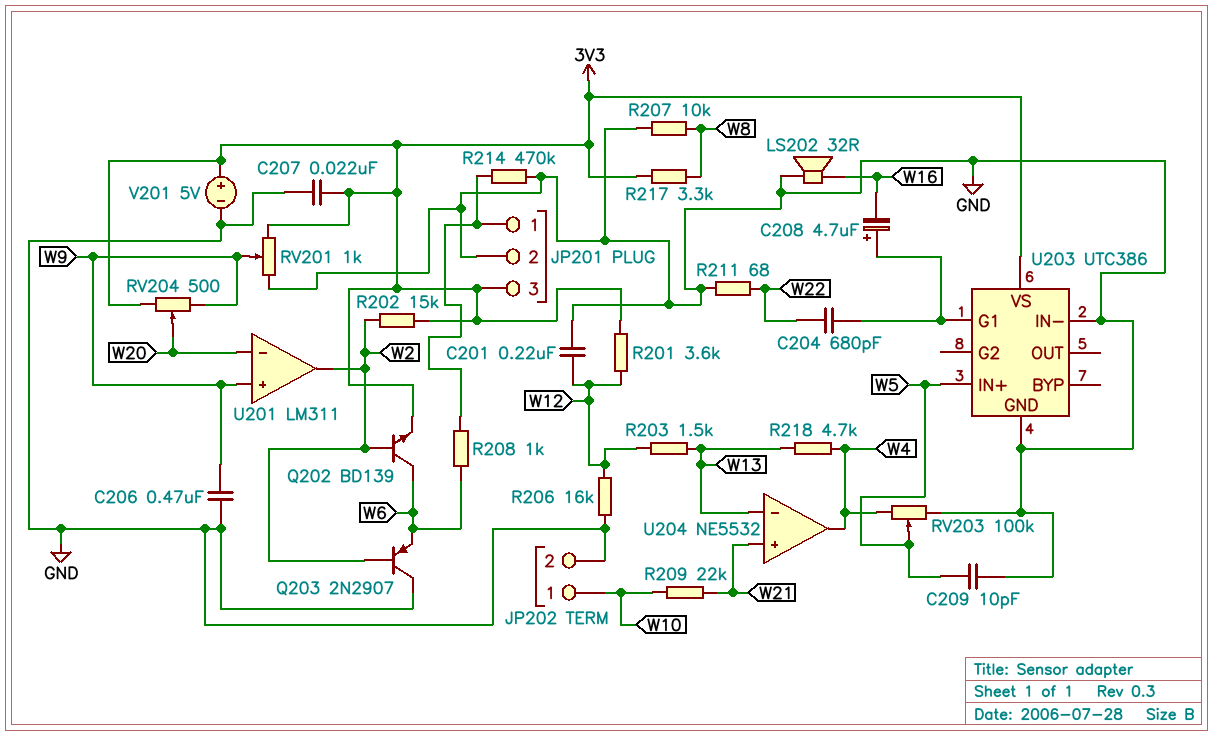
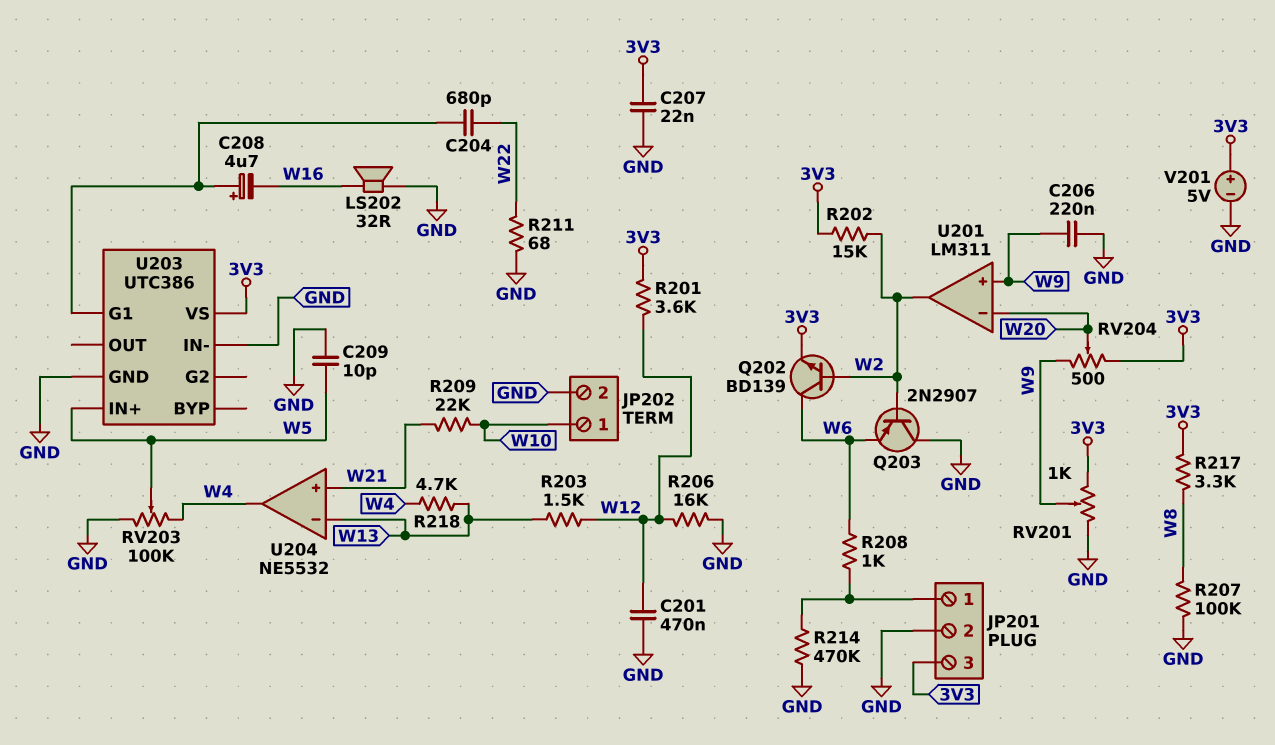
C201: 220nF (GND, W12) -> 470nF (GND, W12)
C206: 470nF (GND, W9) -> 220nF (GND, W9)
R207: 10k (GND, W8) -> 100k (GND, W8)

